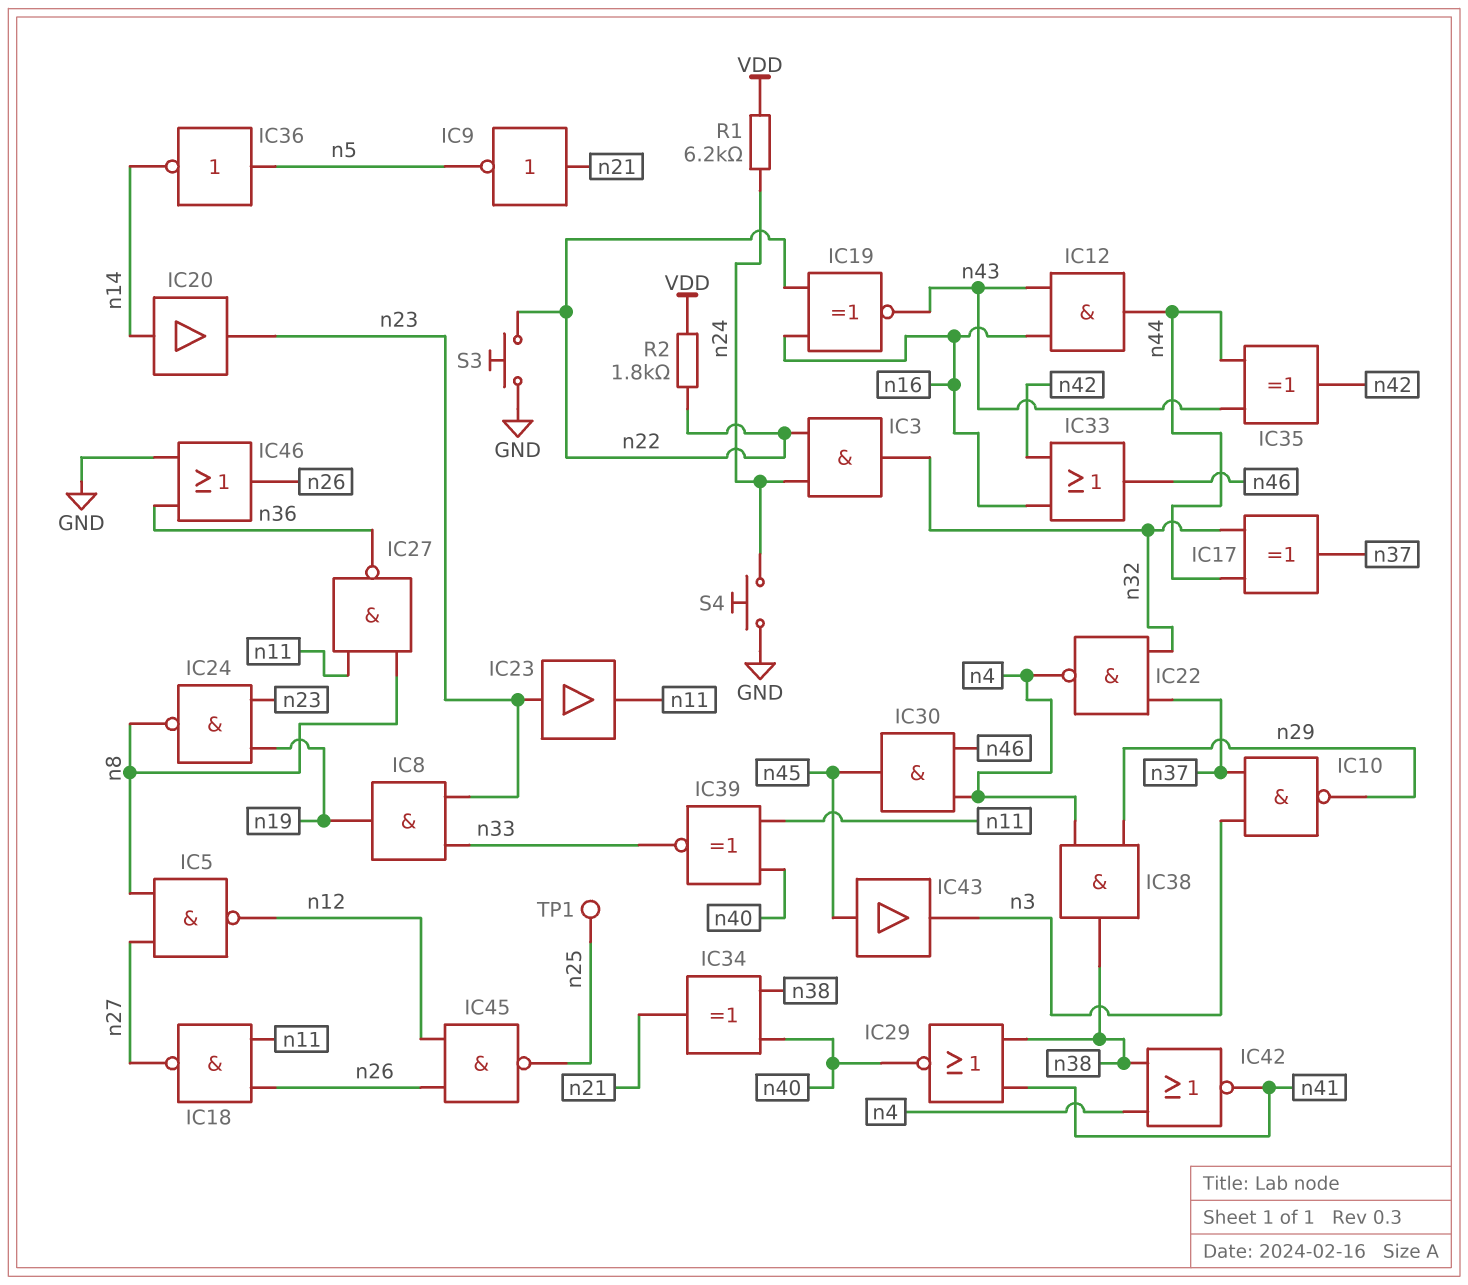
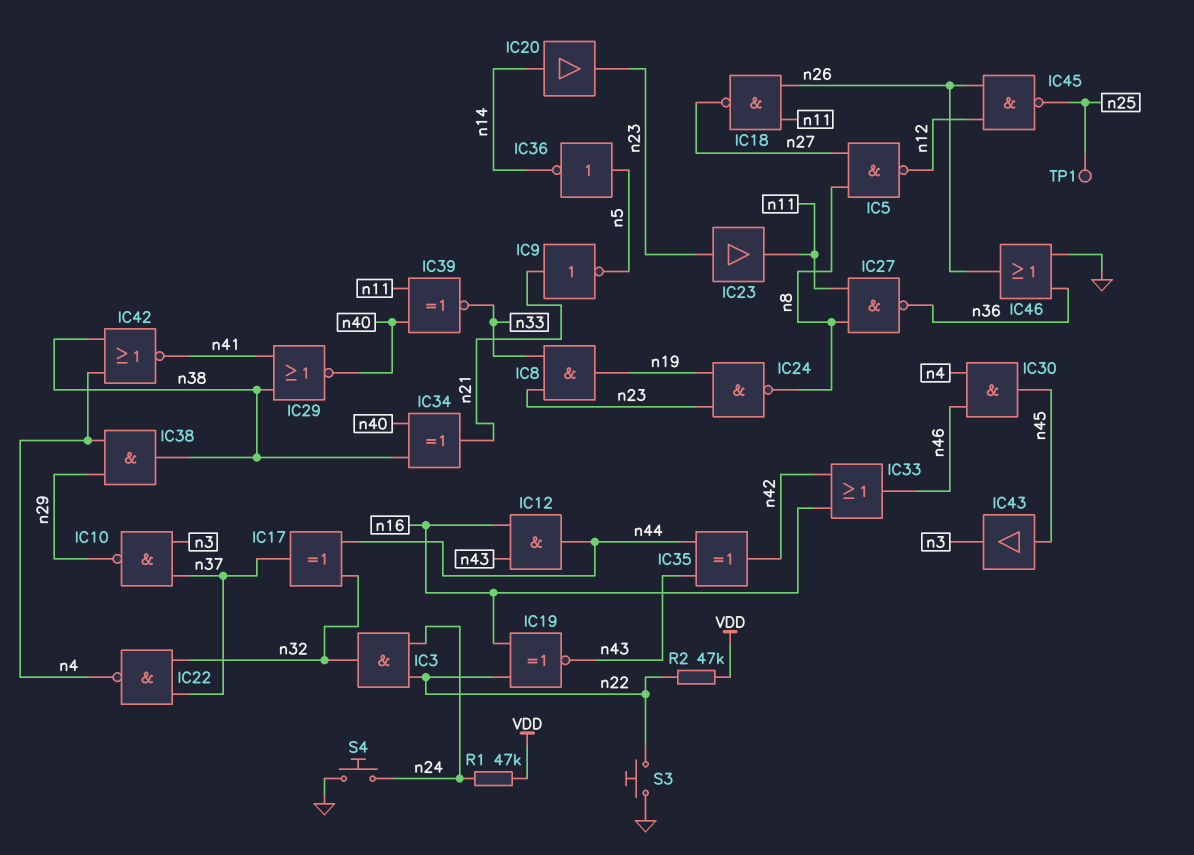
R1: 6.2k (VDD, n24) -> 47k (VDD, n24)
R2: 1.8k (VDD, n22) -> 47k (VDD, n22)

